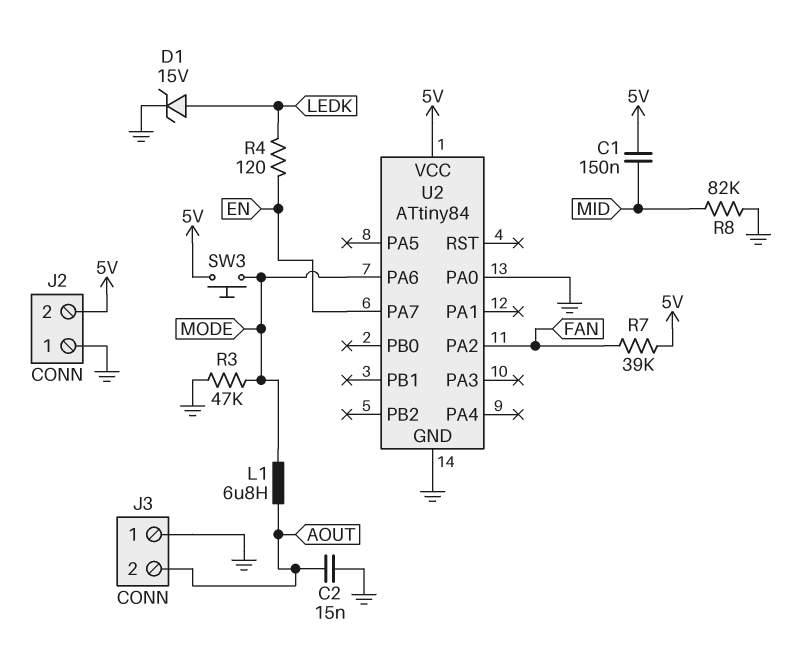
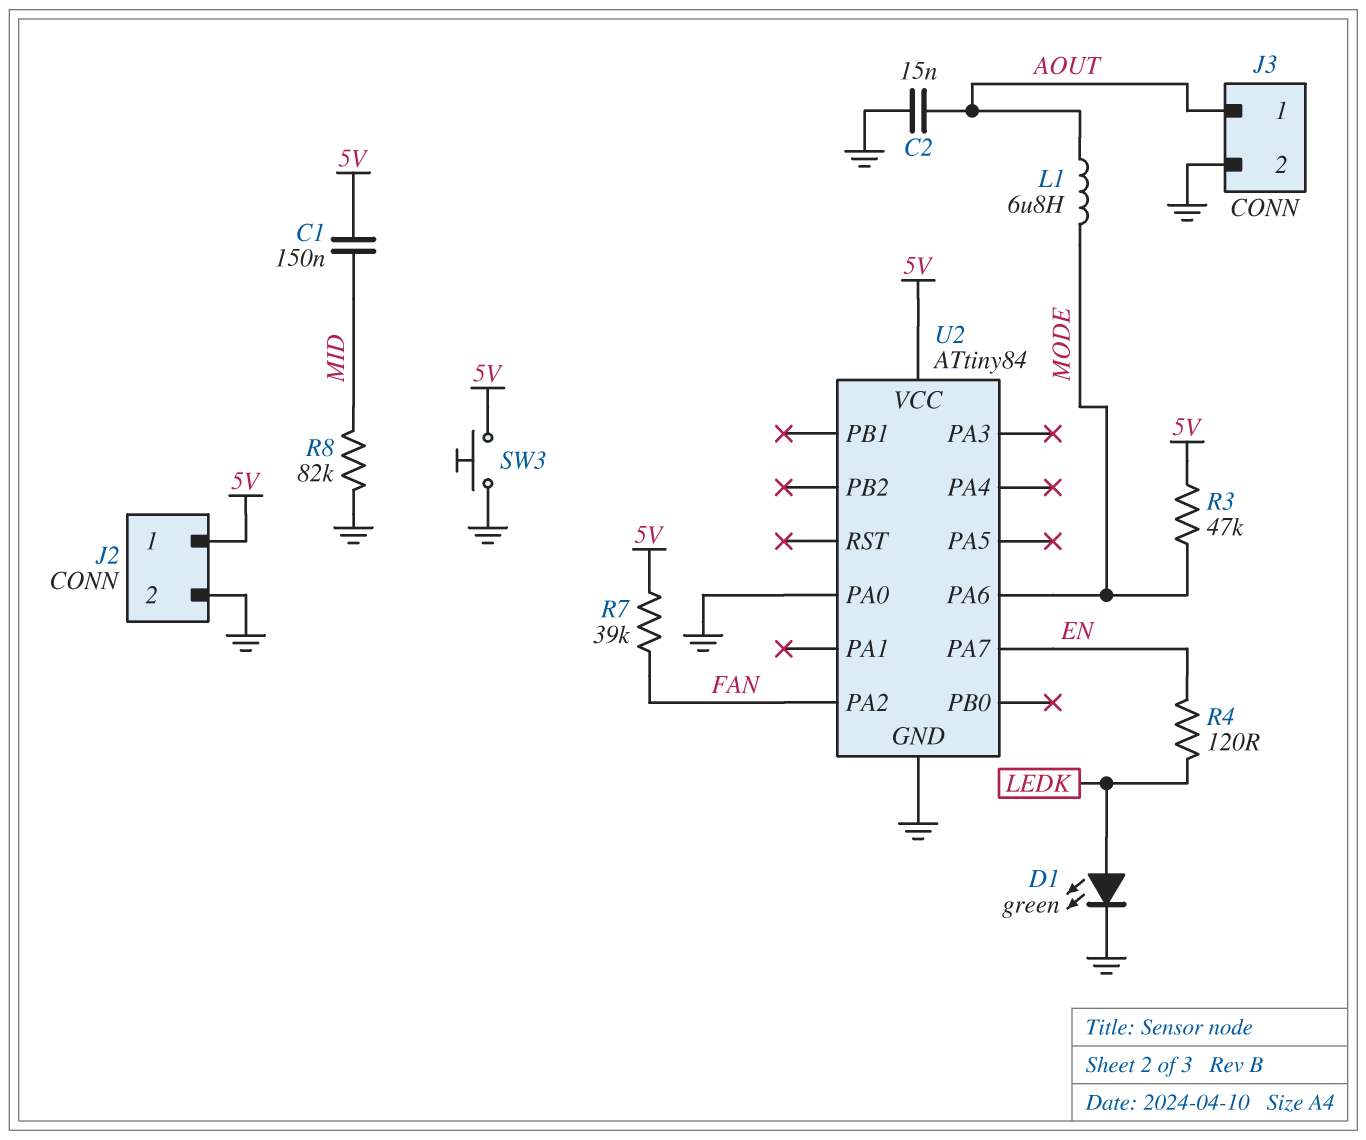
D1: zener 15V (A LEDK, K GND) -> LED green (A LEDK, K GND)
J2 pin 1: GND -> 5V
J2 pin 2: 5V -> GND
J3 pin 1: GND -> AOUT
J3 pin 2: AOUT -> GND
R3: 47k (GND, MODE) -> 47k (5V, MODE)
SW3: button (5V, MODE) -> button (5V, GND)

